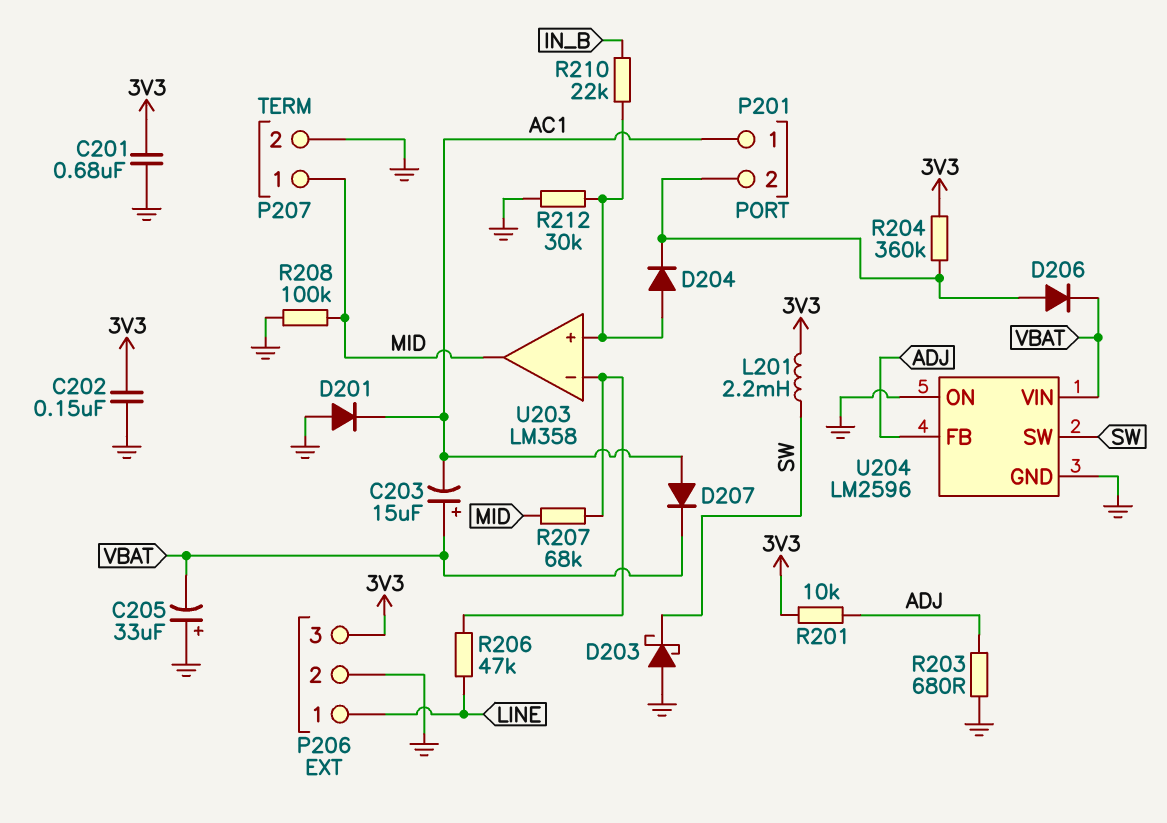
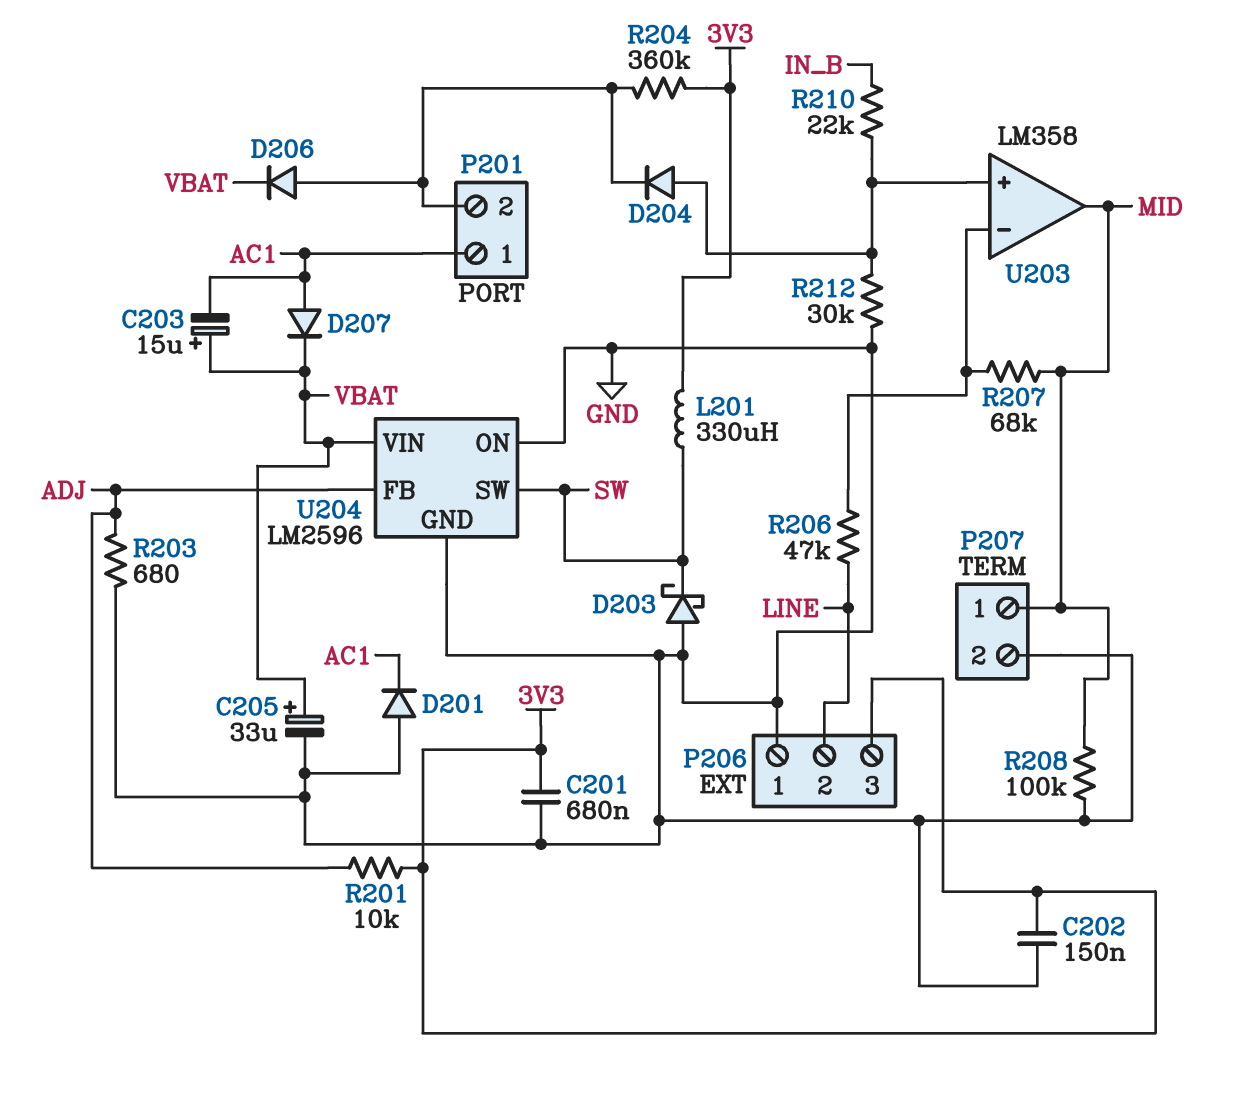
C205: 33uF (plus GND, minus VBAT) -> 33uF (plus VBAT, minus GND)
L201: 2.2mH (3V3, SW) -> 330uH (3V3, SW)
P206 pin 1: LINE -> GND
P206 pin 2: GND -> LINE

